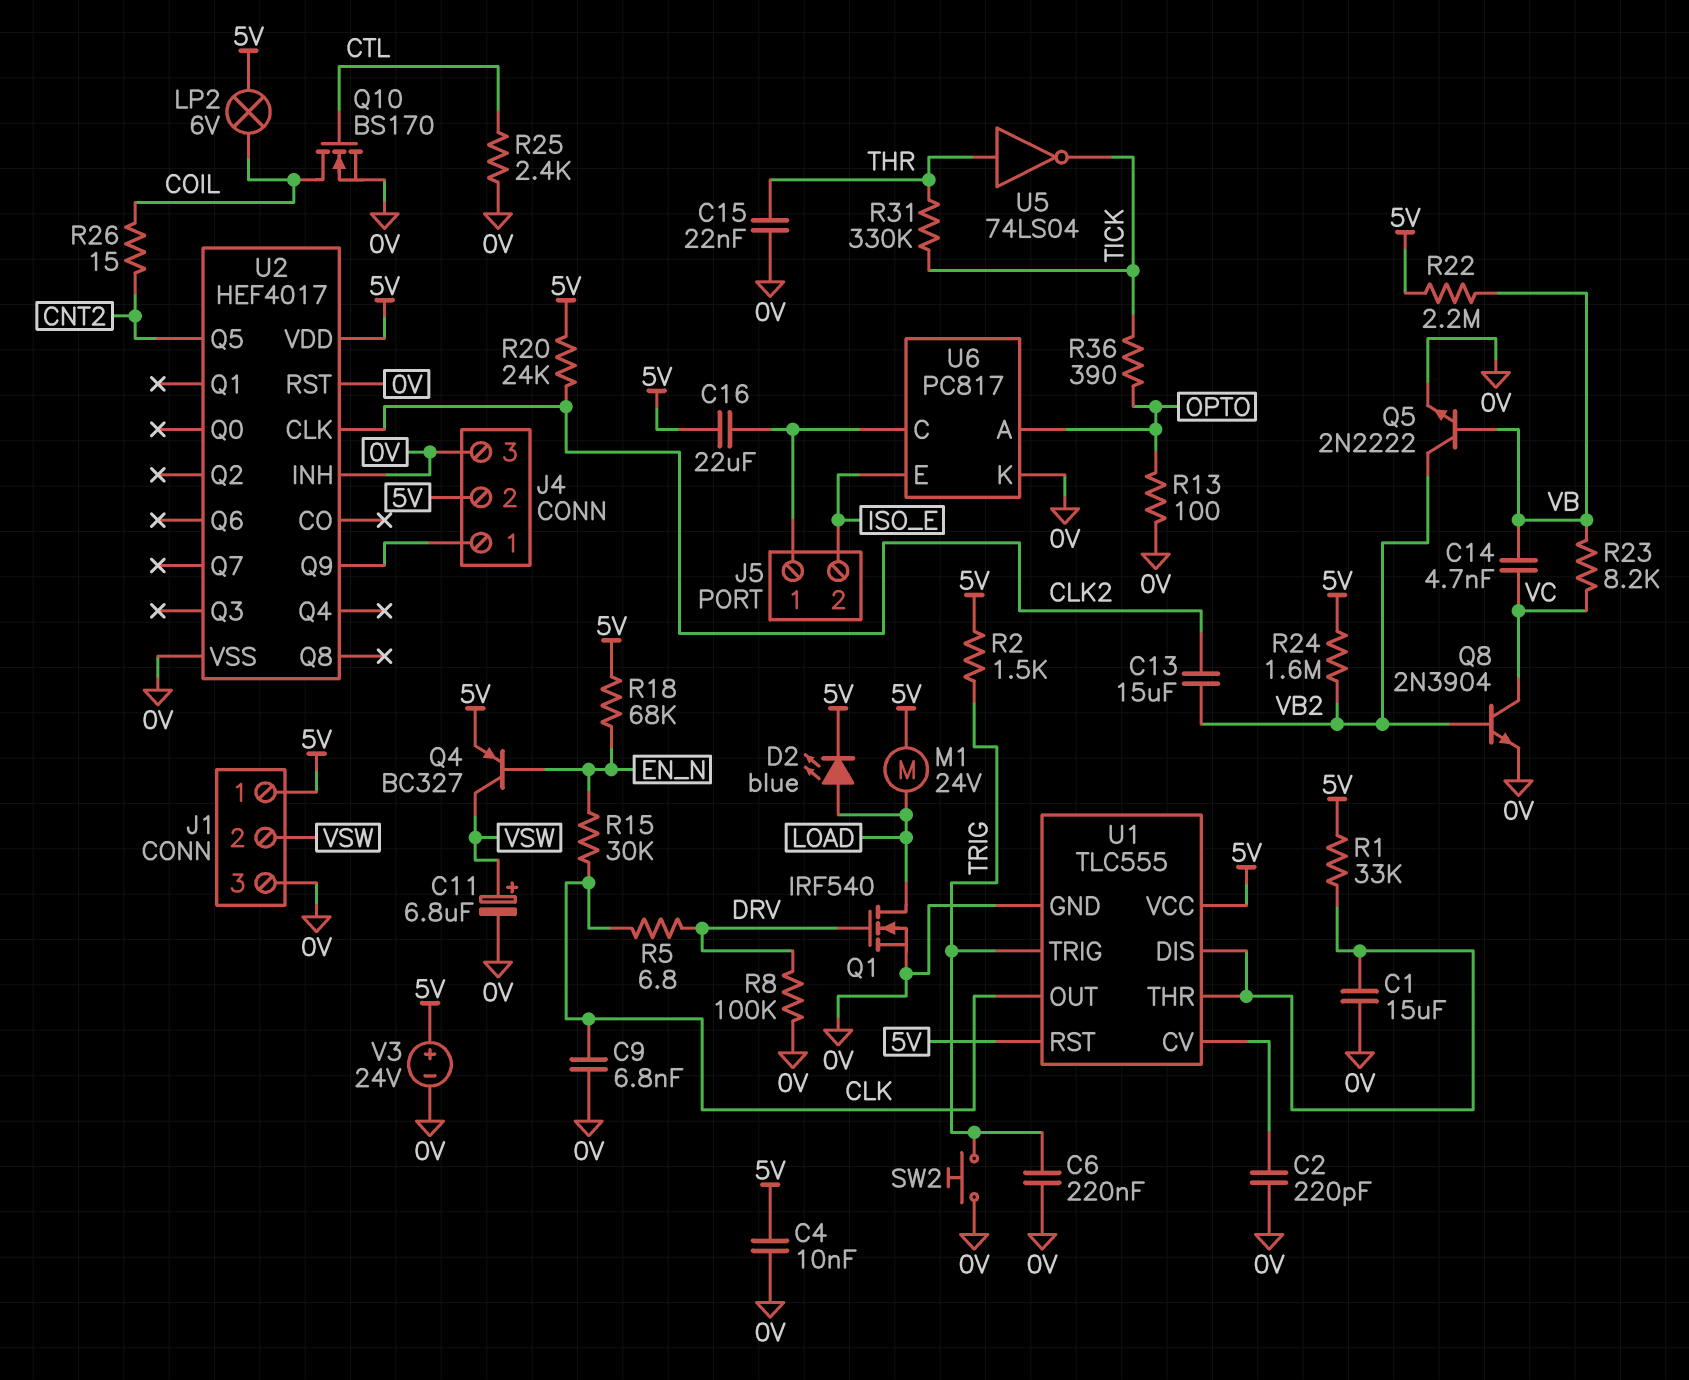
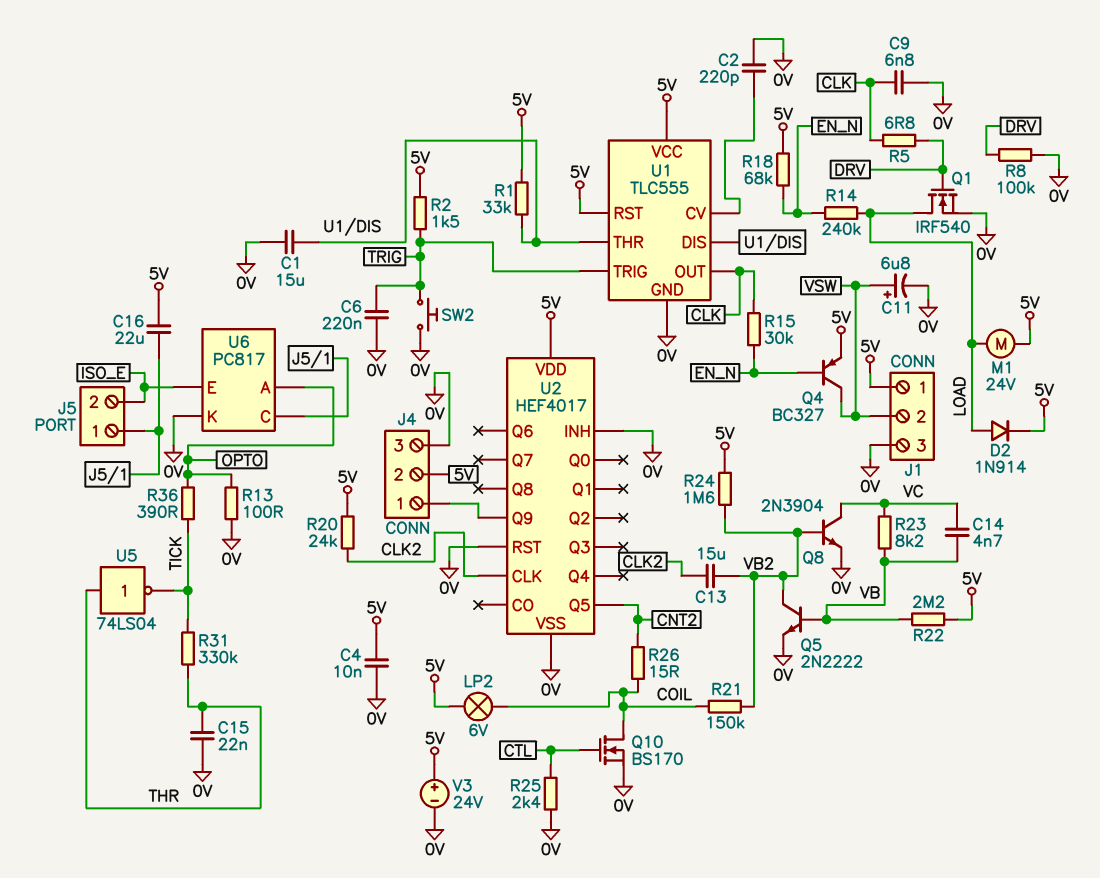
D2: LED blue (A LOAD, K 5V) -> diode 1N914 (A LOAD, K 5V)
R14: none -> 240k (EN_N, LOAD)
R21: none -> 150k (COIL, VB2)

